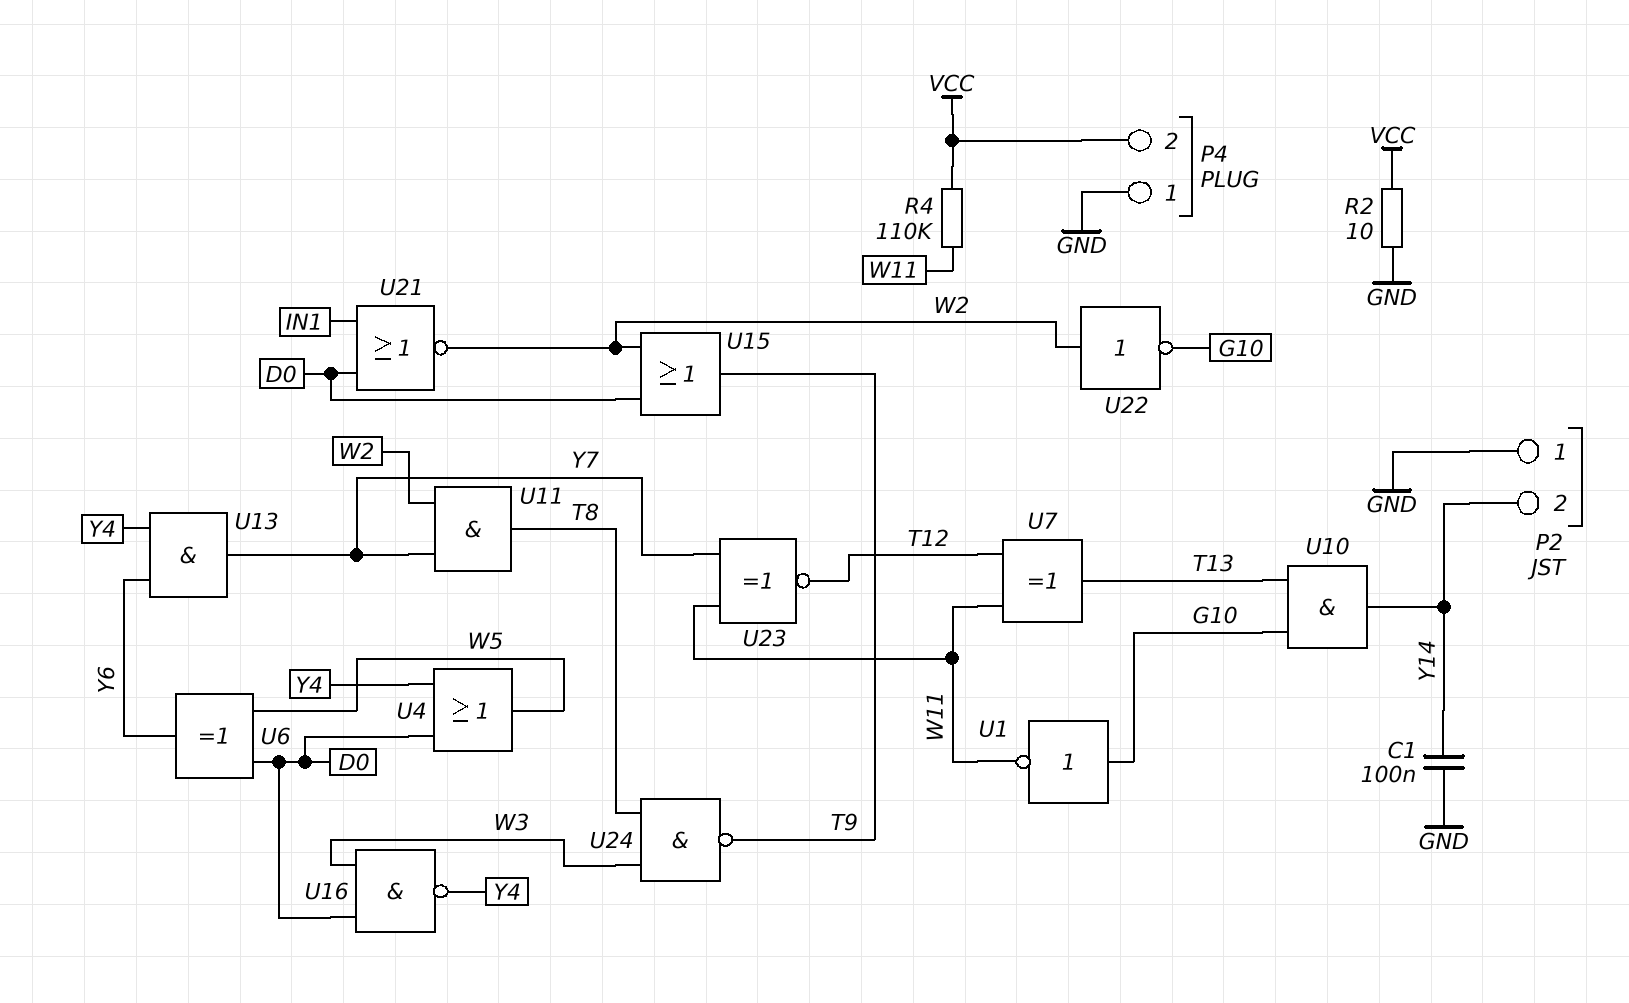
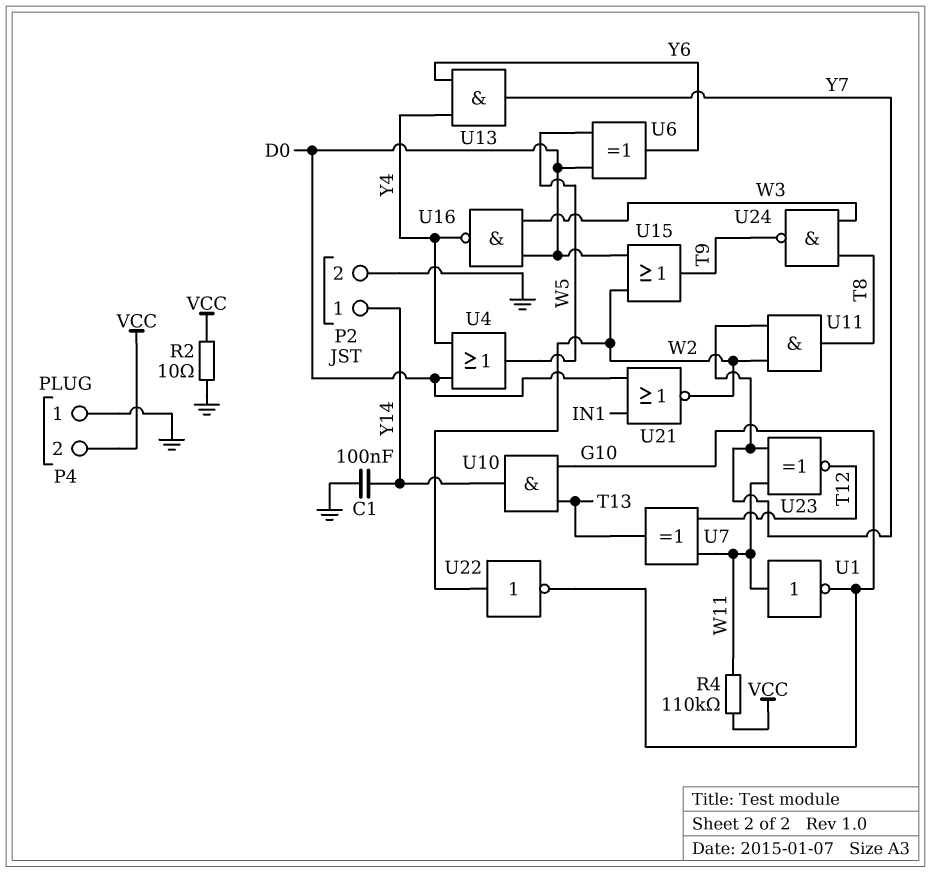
P2 pin 1: GND -> Y14
P2 pin 2: Y14 -> GND
U1: NOT (in G10, out W11) -> NOT (in W11, out G10)

